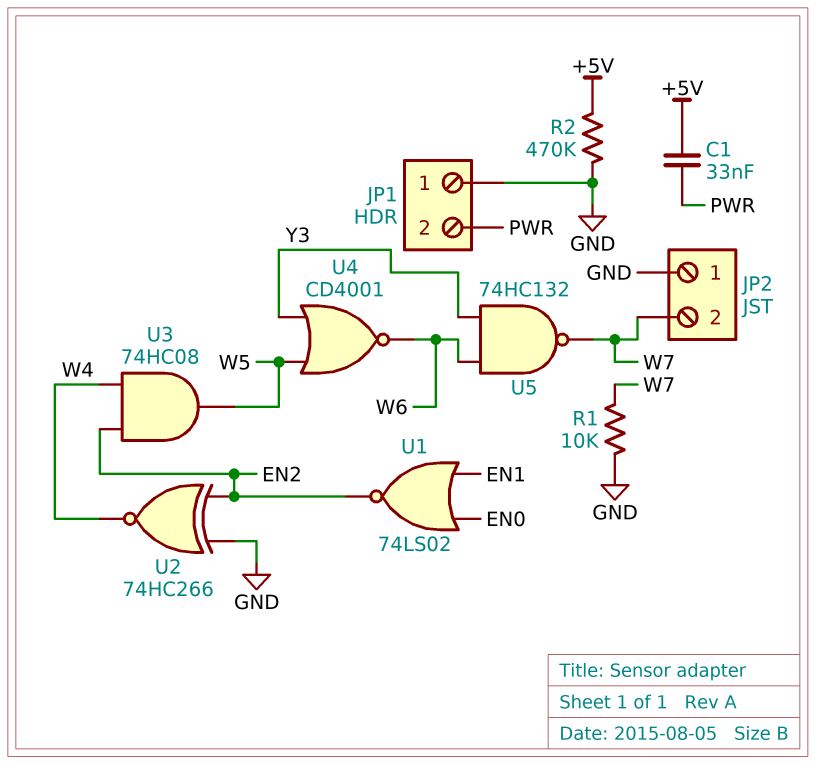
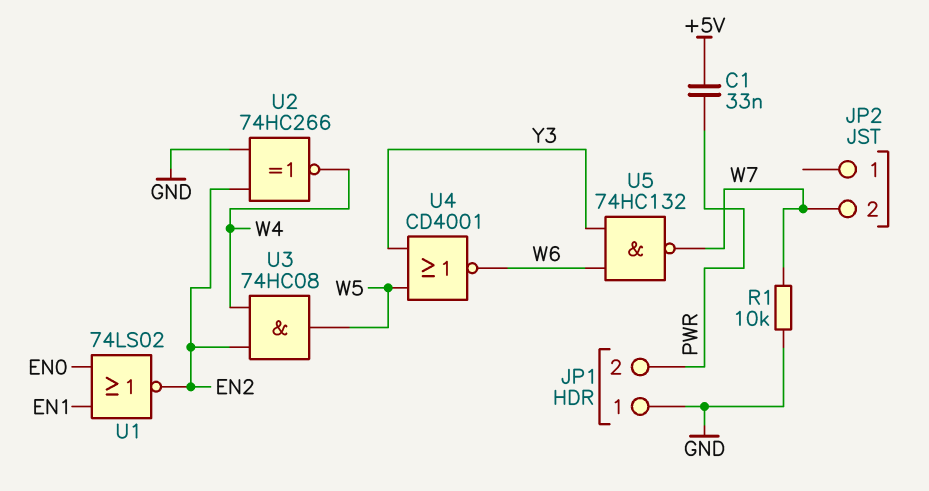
JP2 pin 1: GND -> none
R2: 470k (+5V, GND) -> none

